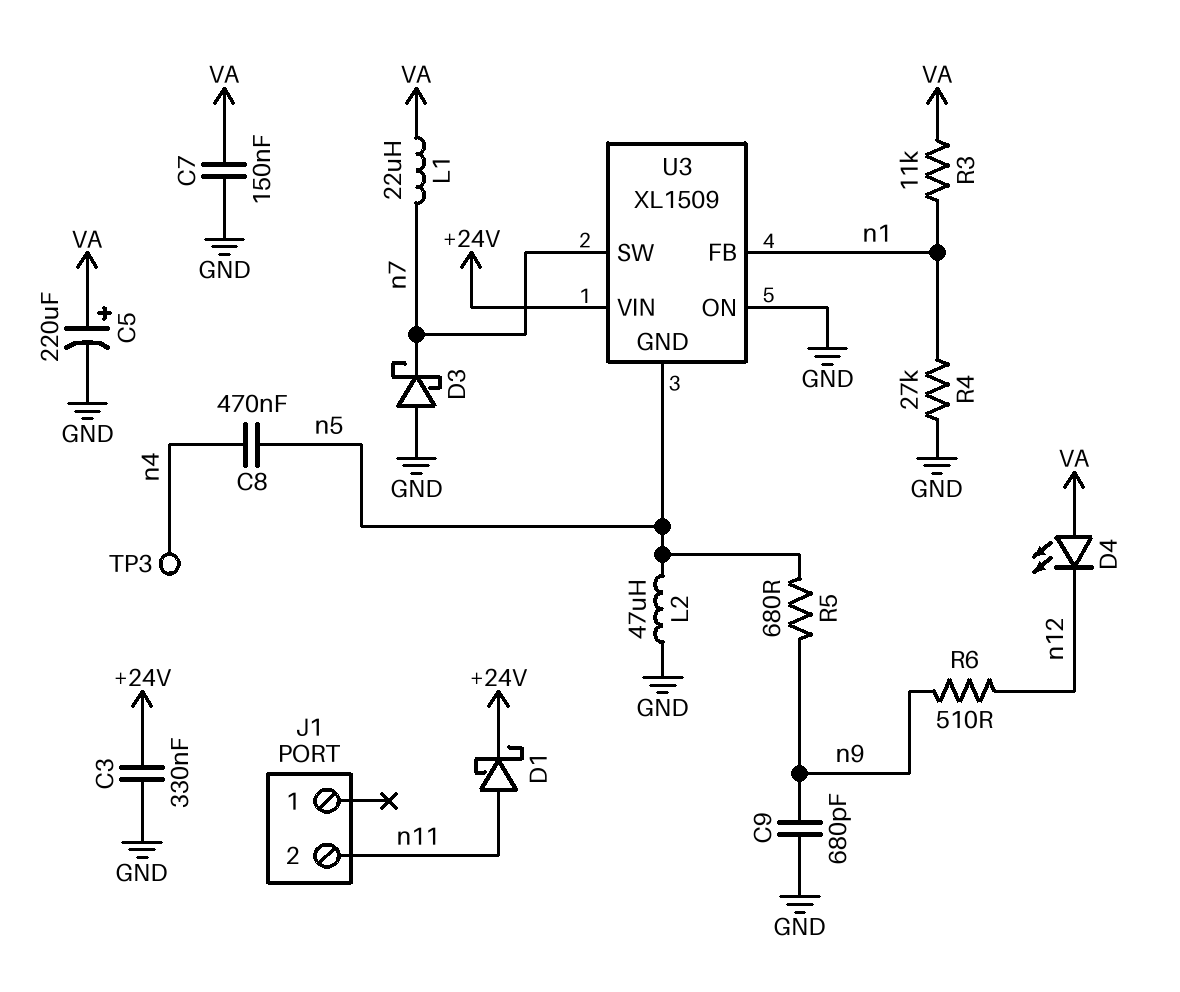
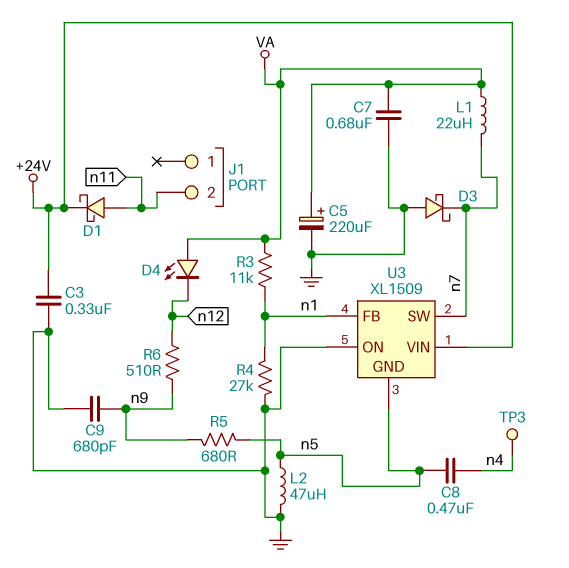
C7: 150nF (GND, VA) -> 680nF (GND, VA)

